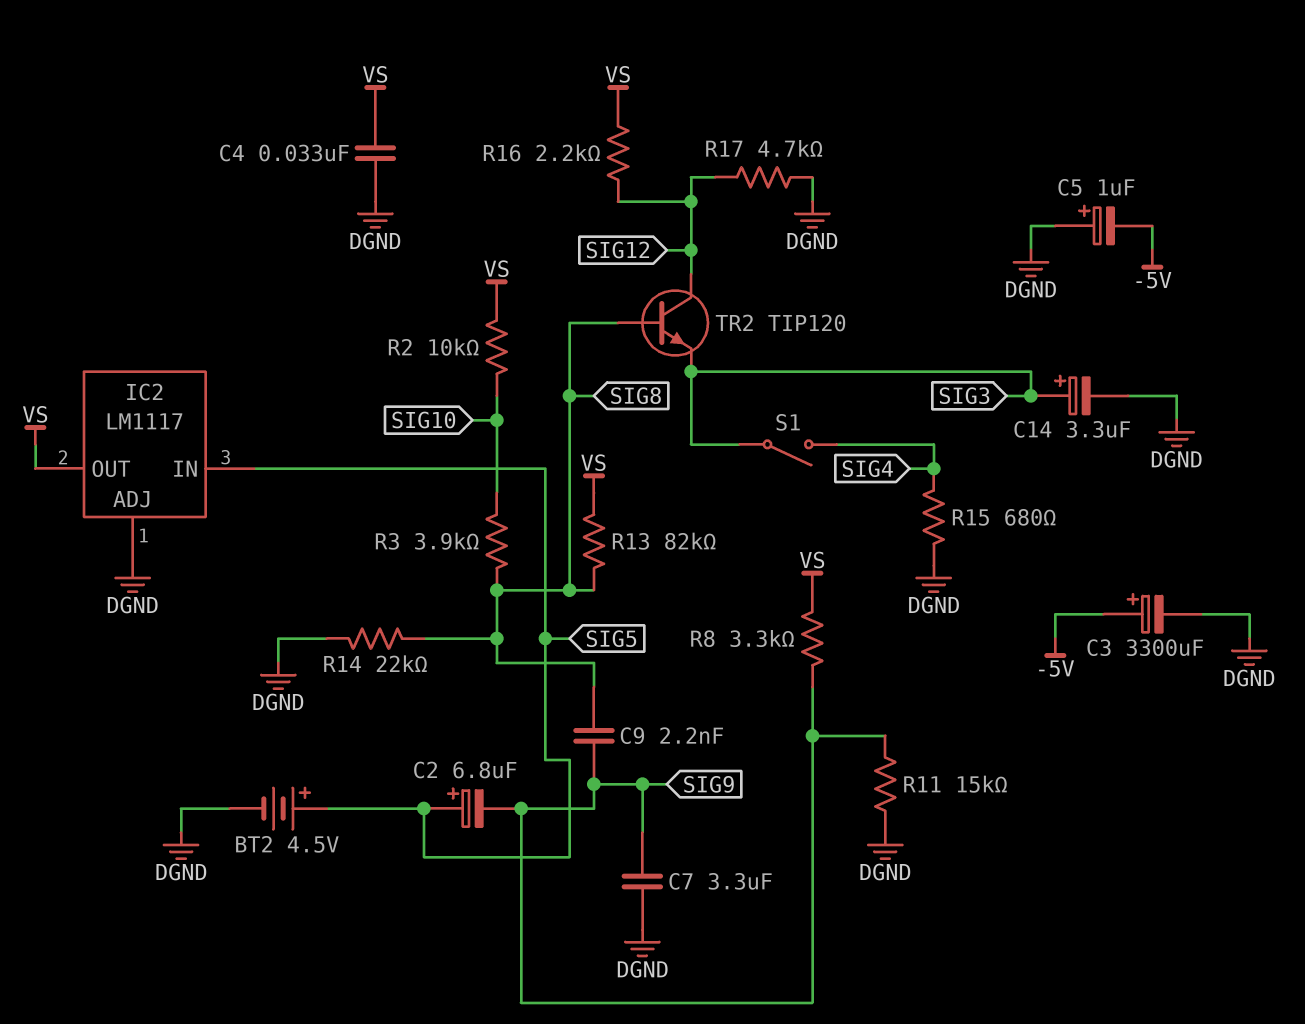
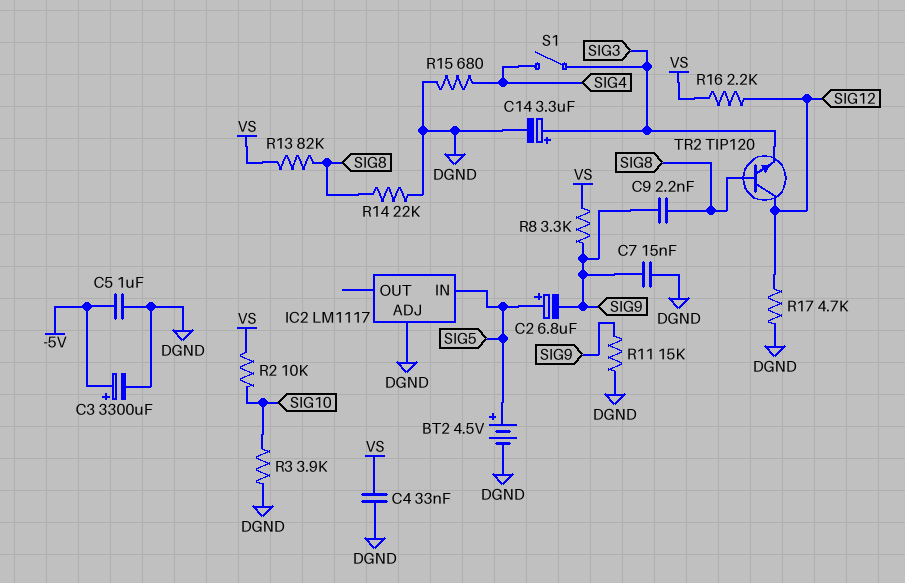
C5: 1uF (plus DGND, minus -5V) -> 1uF (-5V, DGND)
C7: 3.3uF (DGND, SIG9) -> 15nF (DGND, SIG9)
IC2 pin OUT: VS -> none
R3: 3.9k (SIG8, SIG10) -> 3.9k (DGND, SIG10)

